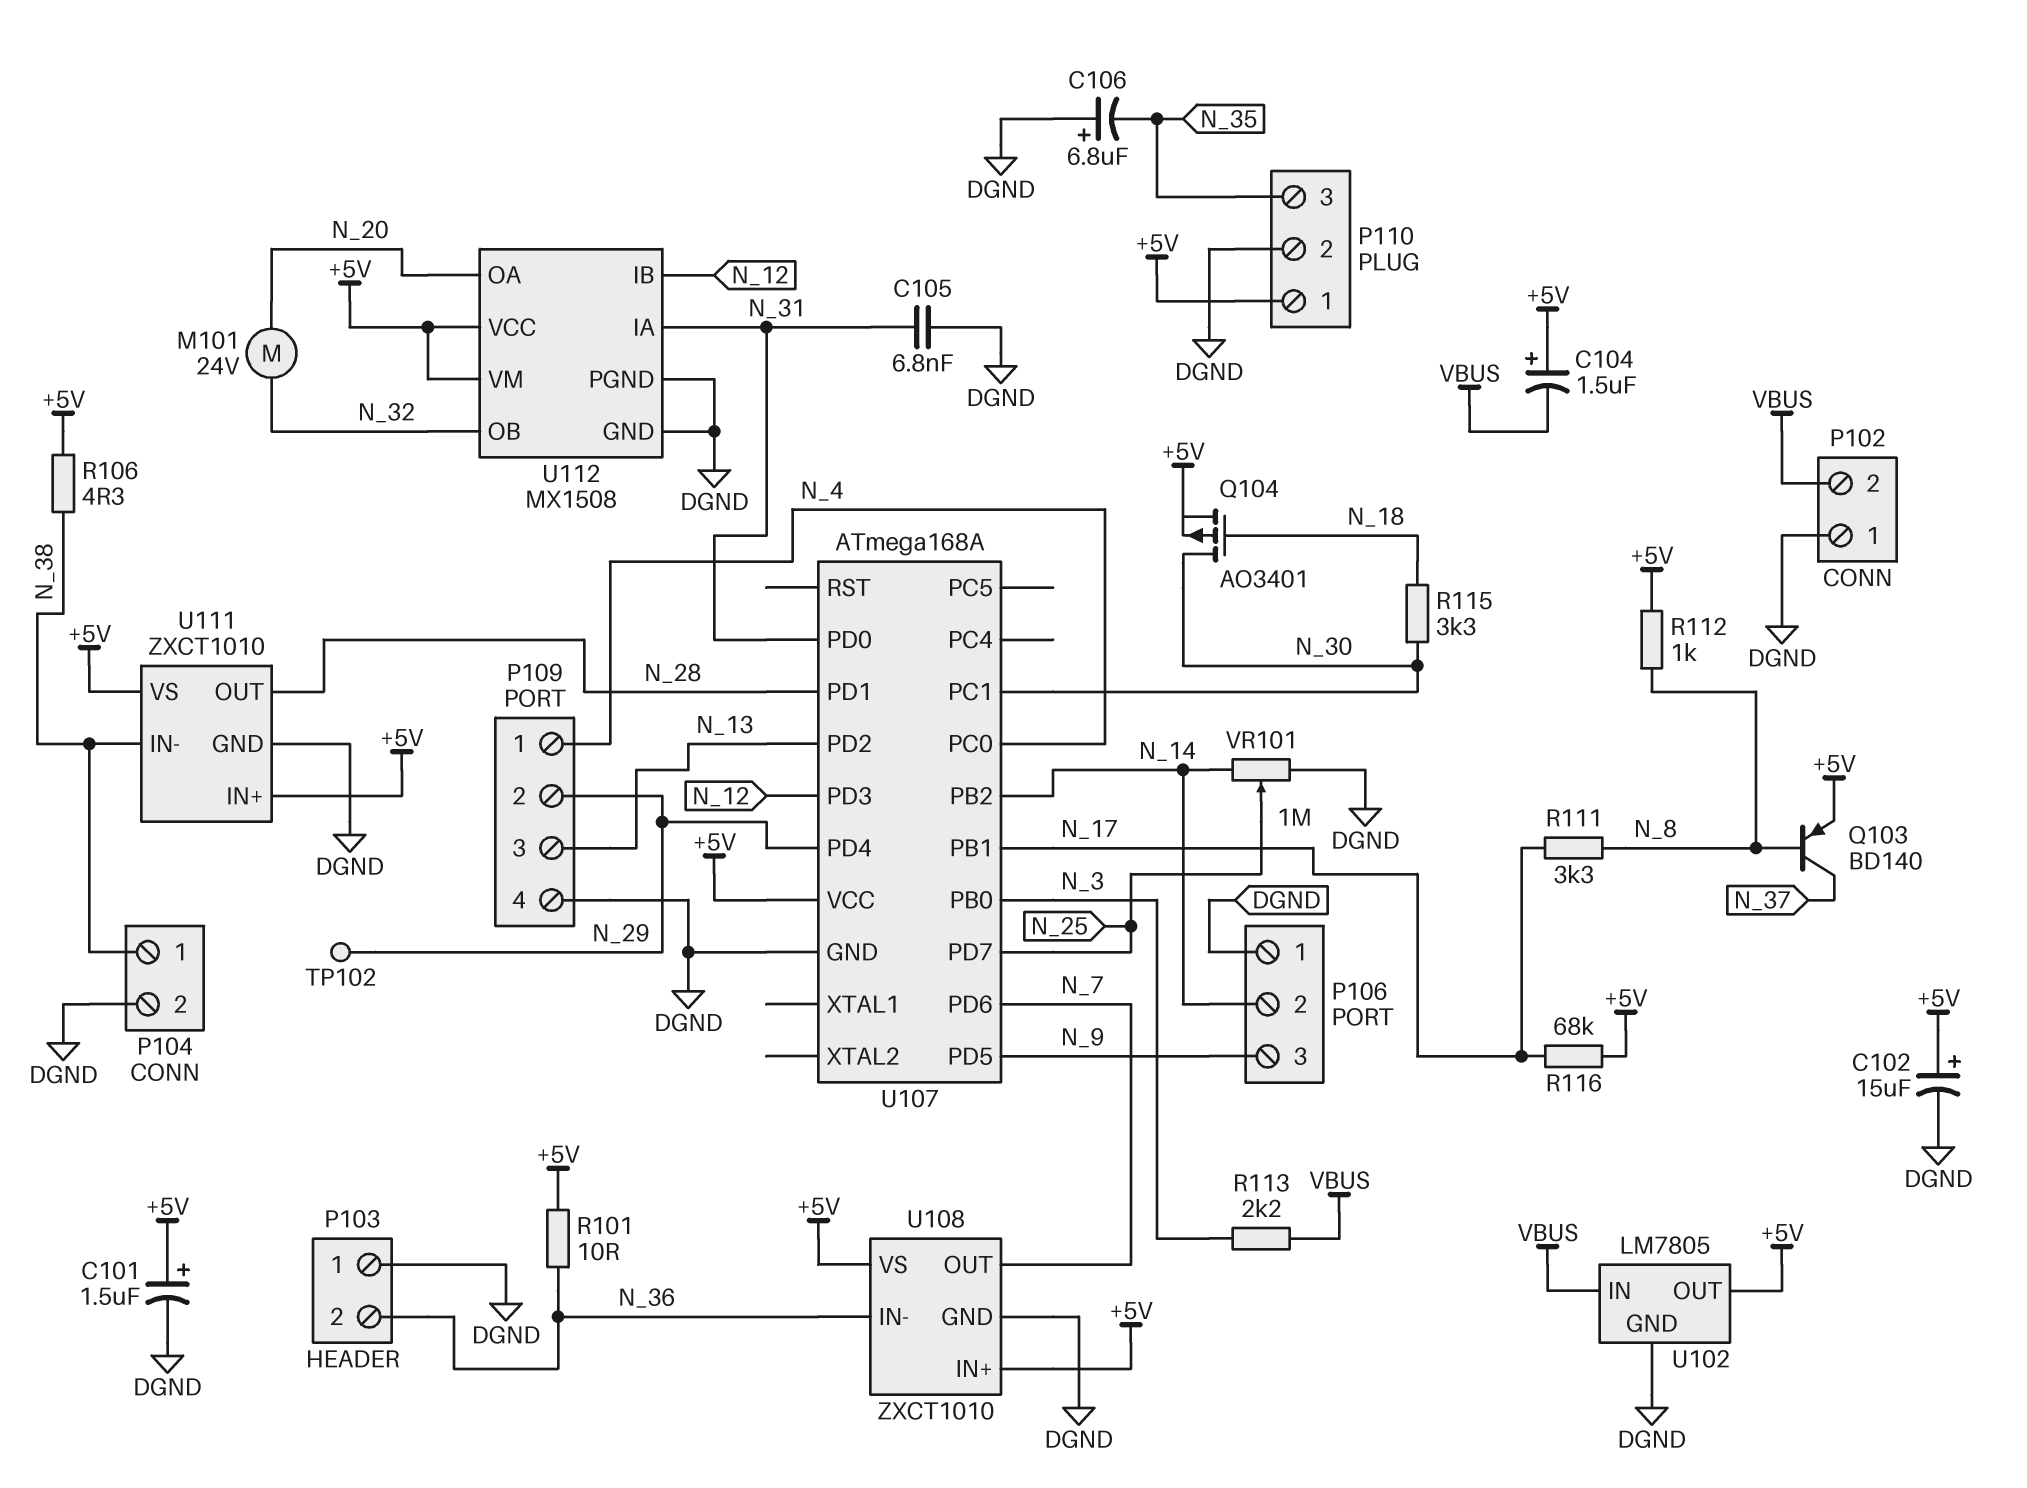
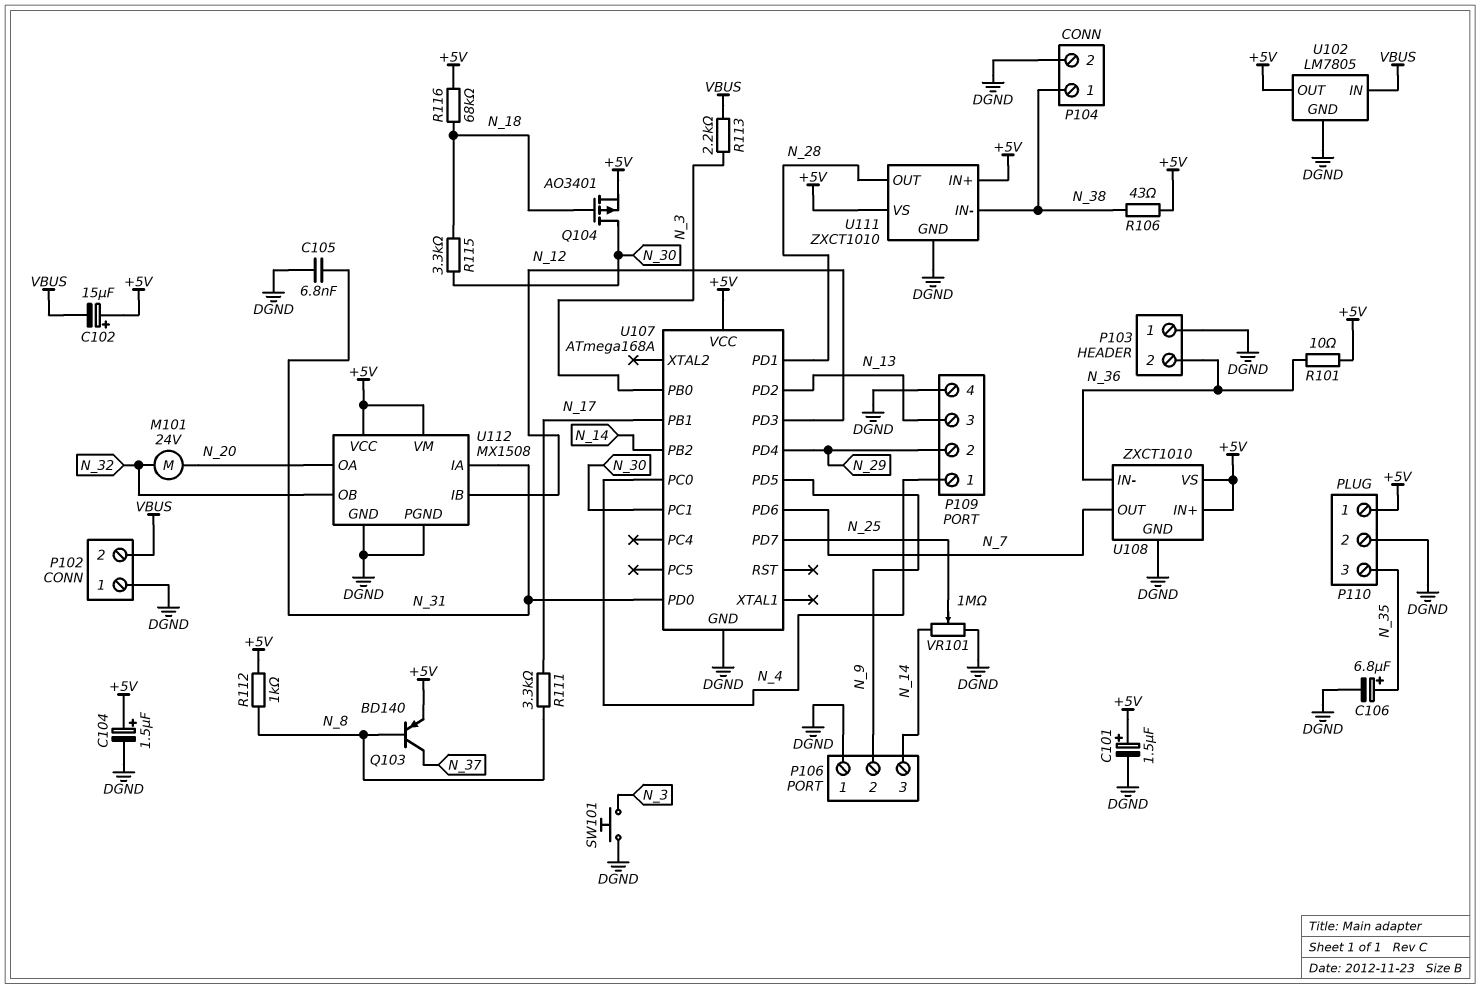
C102: 15uF (plus +5V, minus DGND) -> 15uF (plus +5V, minus VBUS)
C104: 1.5uF (plus +5V, minus VBUS) -> 1.5uF (plus +5V, minus DGND)
C106: 6.8uF (plus DGND, minus N_35) -> 6.8uF (plus N_35, minus DGND)
P106 pin 2: N_14 -> N_9
P106 pin 3: N_9 -> N_14
R106: 4.3 (+5V, N_38) -> 43 (+5V, N_38)
R116: 68k (+5V, N_17) -> 68k (+5V, N_18)
SW101: none -> button (DGND, N_3)
TP102: test point (N_29) -> none

